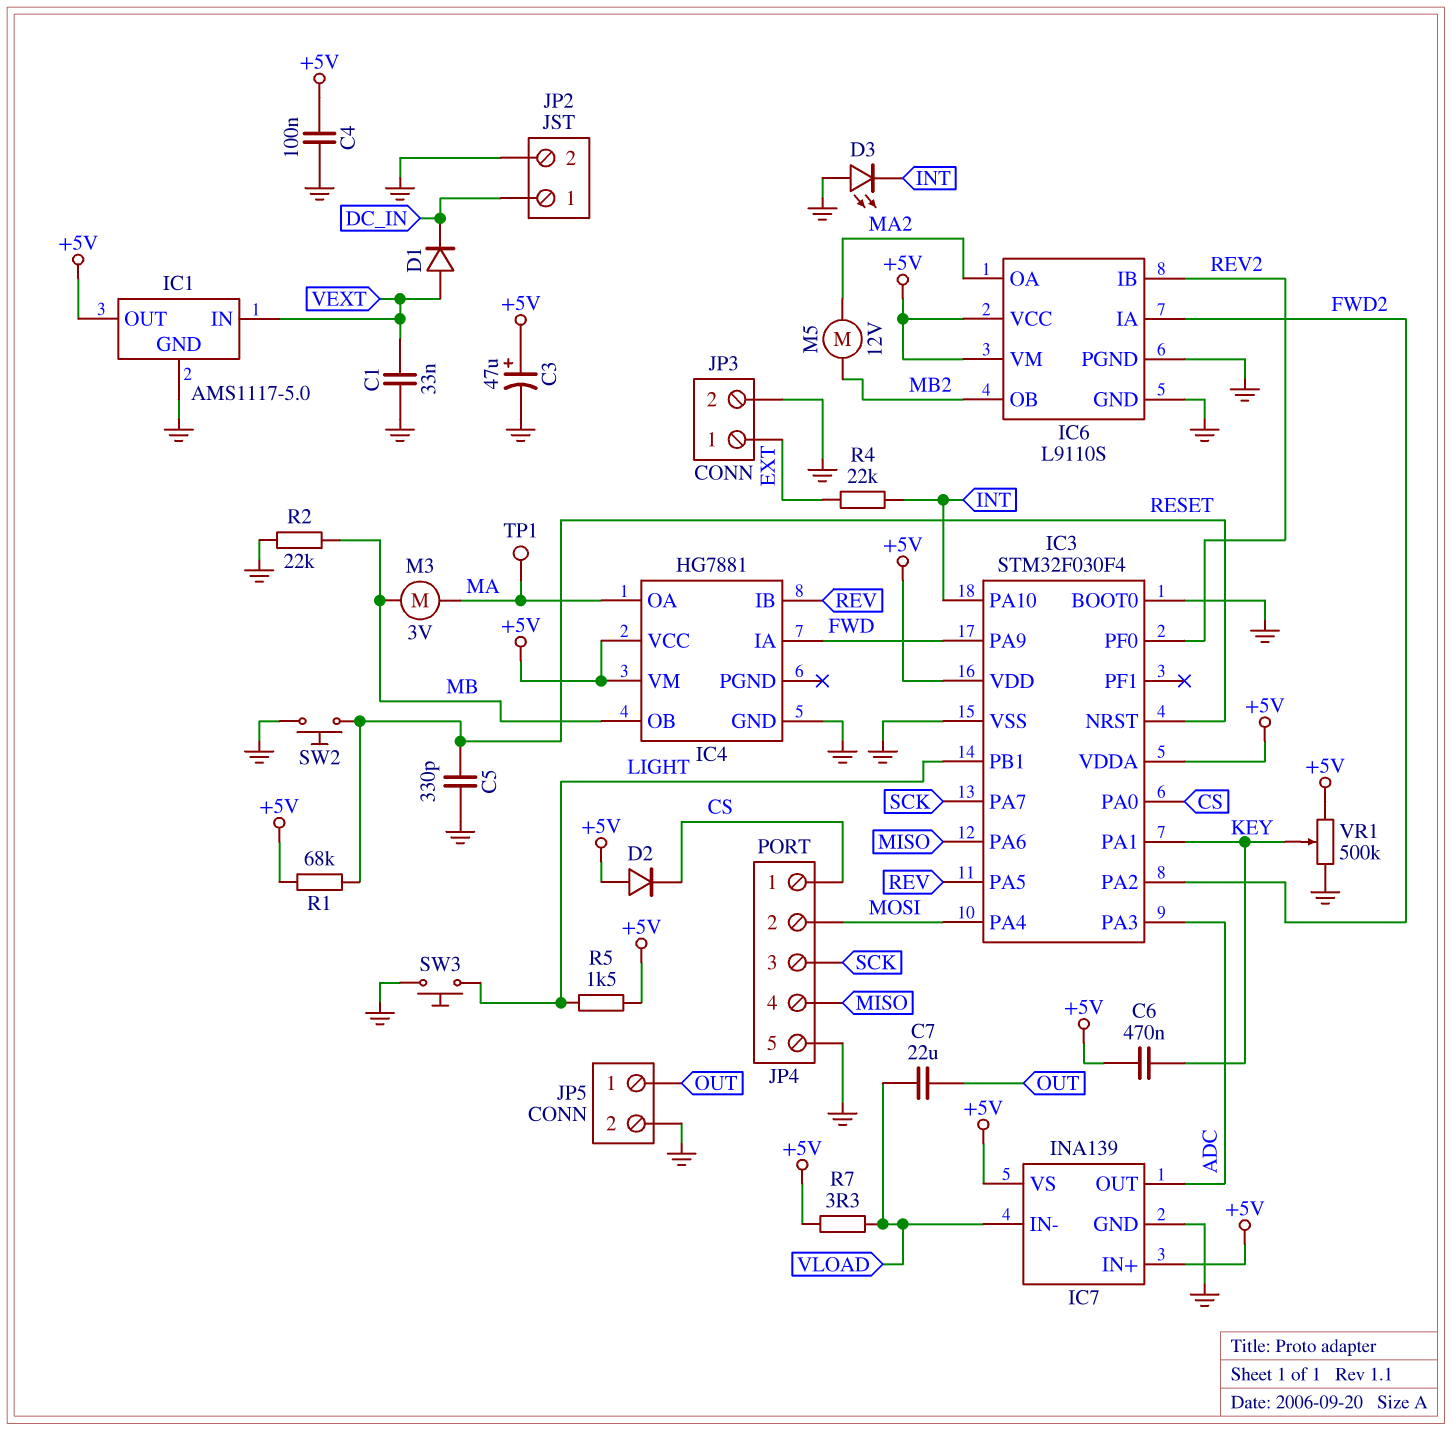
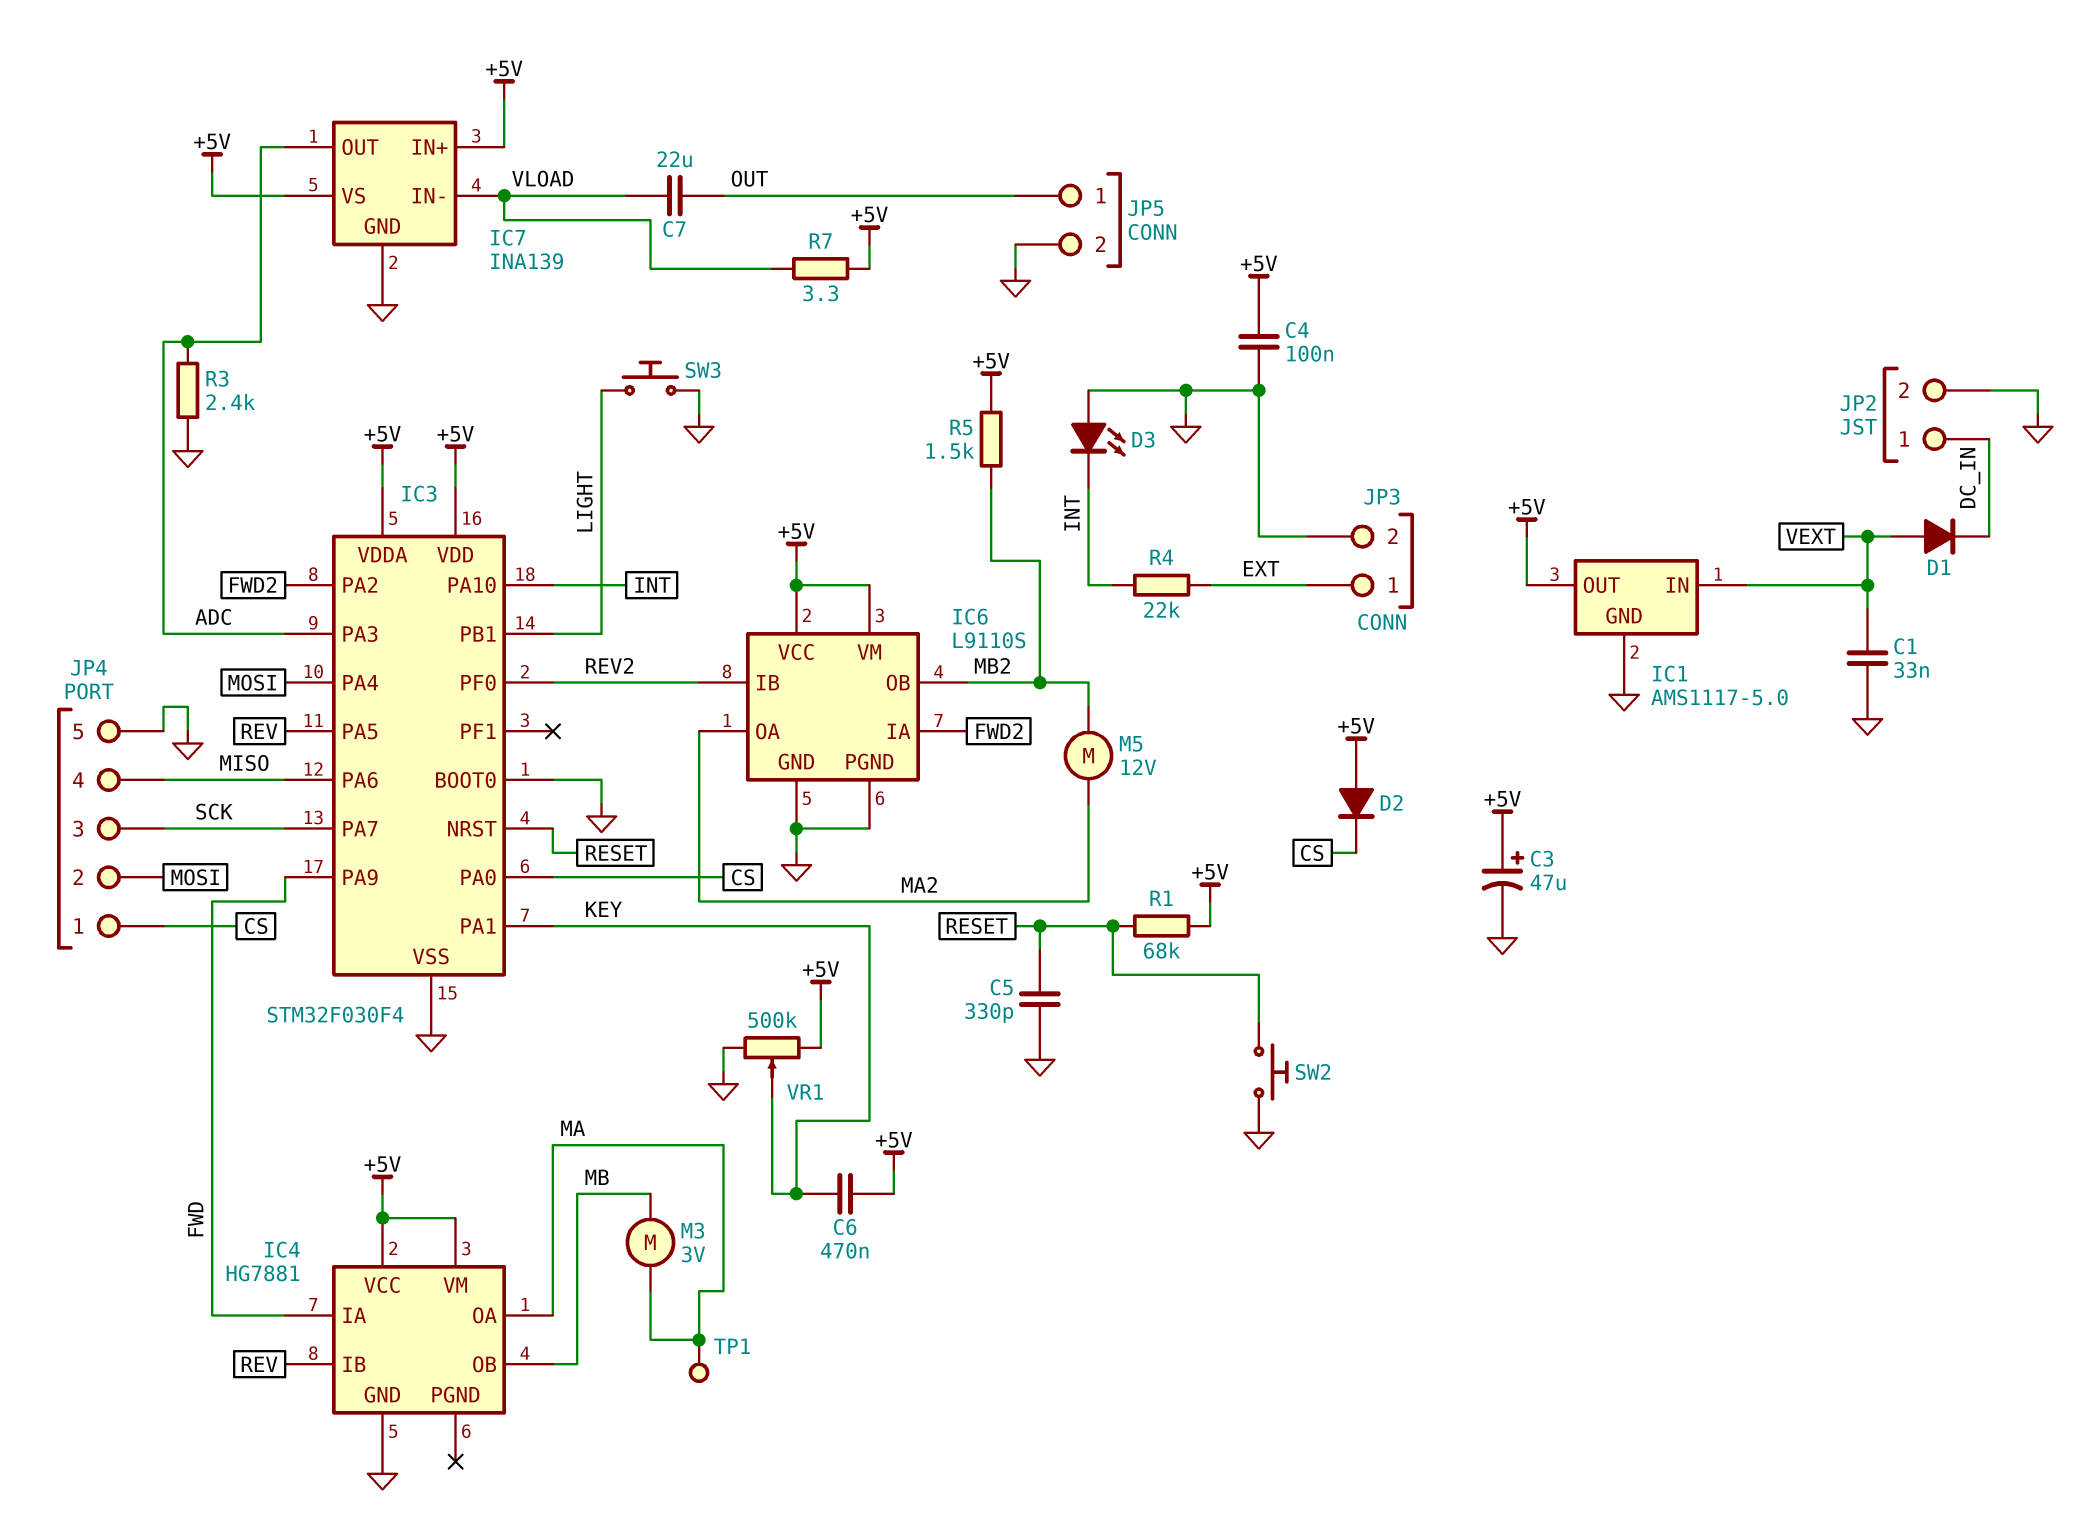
R2: 22k (GND, MB) -> none
R3: none -> 2.4k (ADC, GND)
R5: 1.5k (+5V, LIGHT) -> 1.5k (+5V, MB2)

